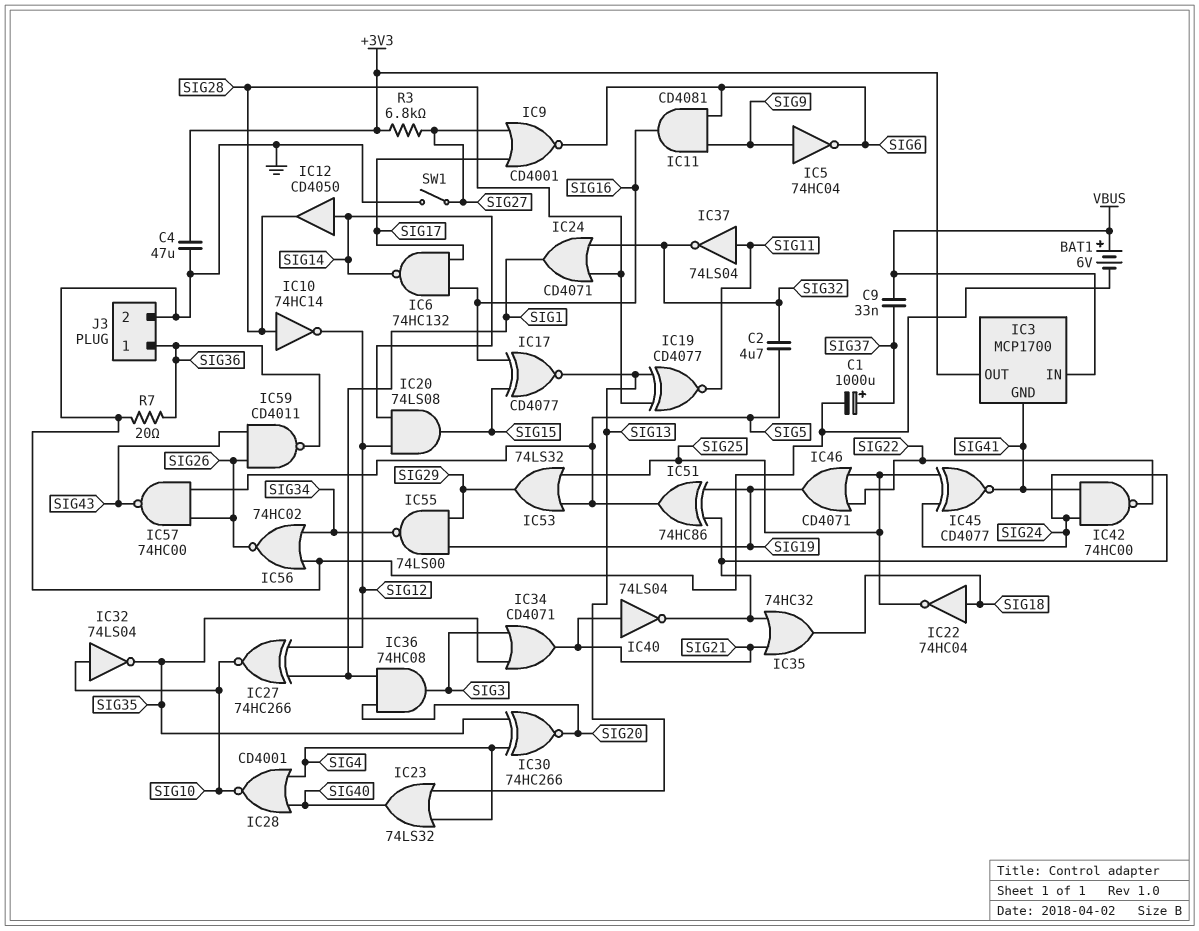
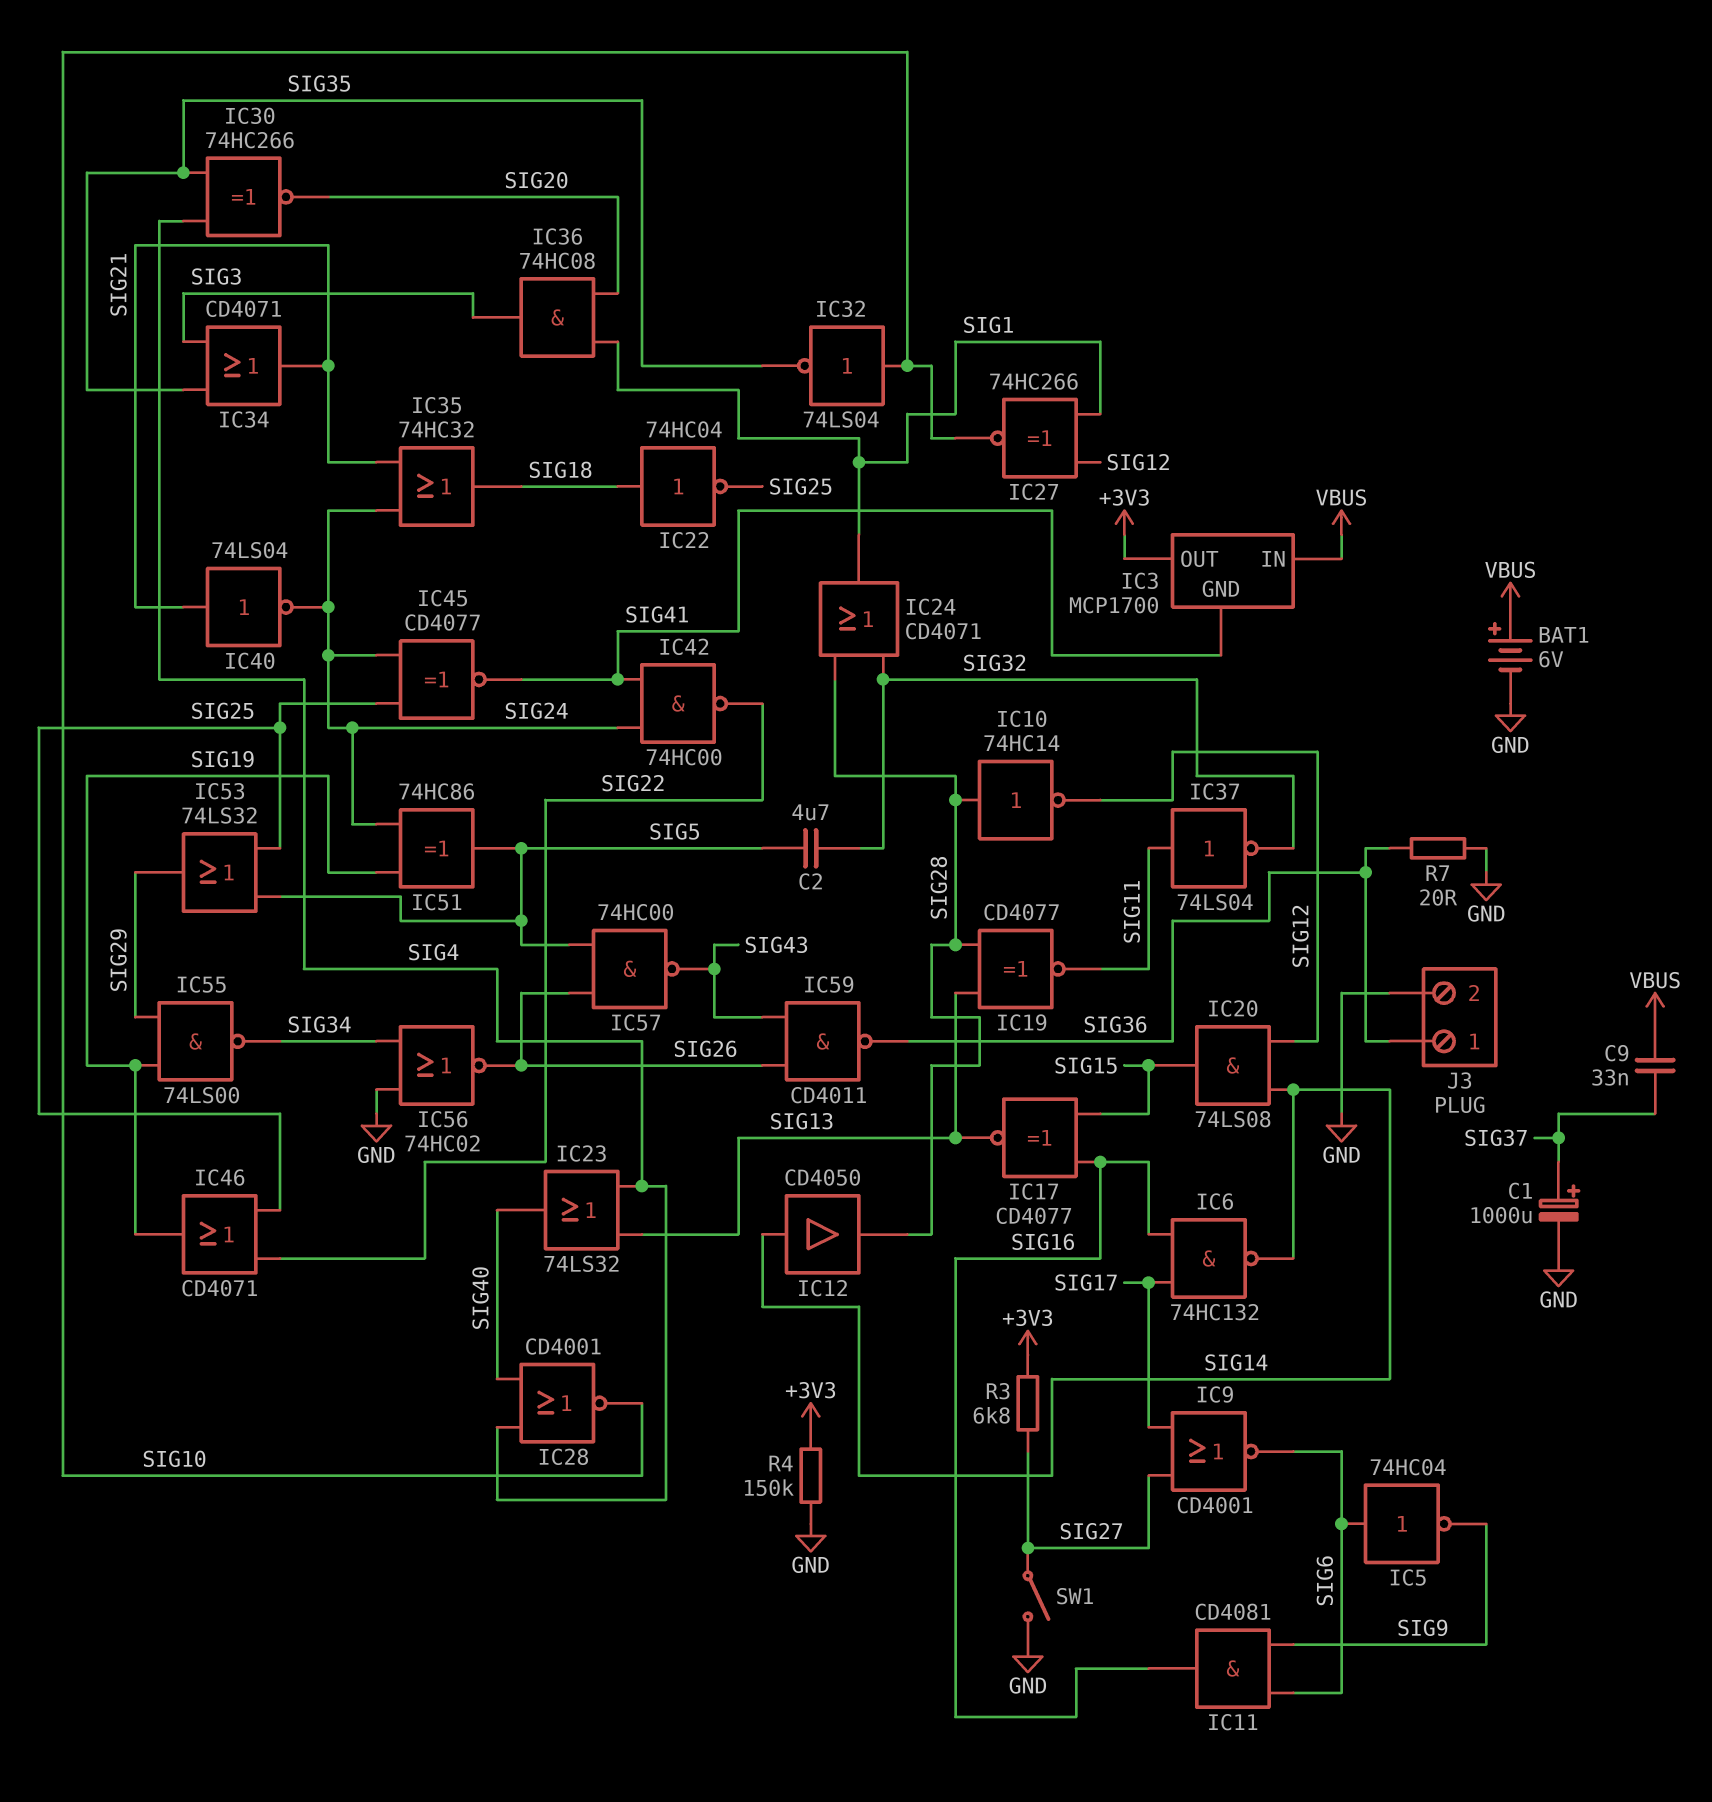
C4: 47uF (+3V3, GND) -> none
IC5: NOT 74HC04 (in SIG9, out SIG6) -> NOT 74HC04 (in SIG6, out SIG9)
R4: none -> 150k (+3V3, GND)

